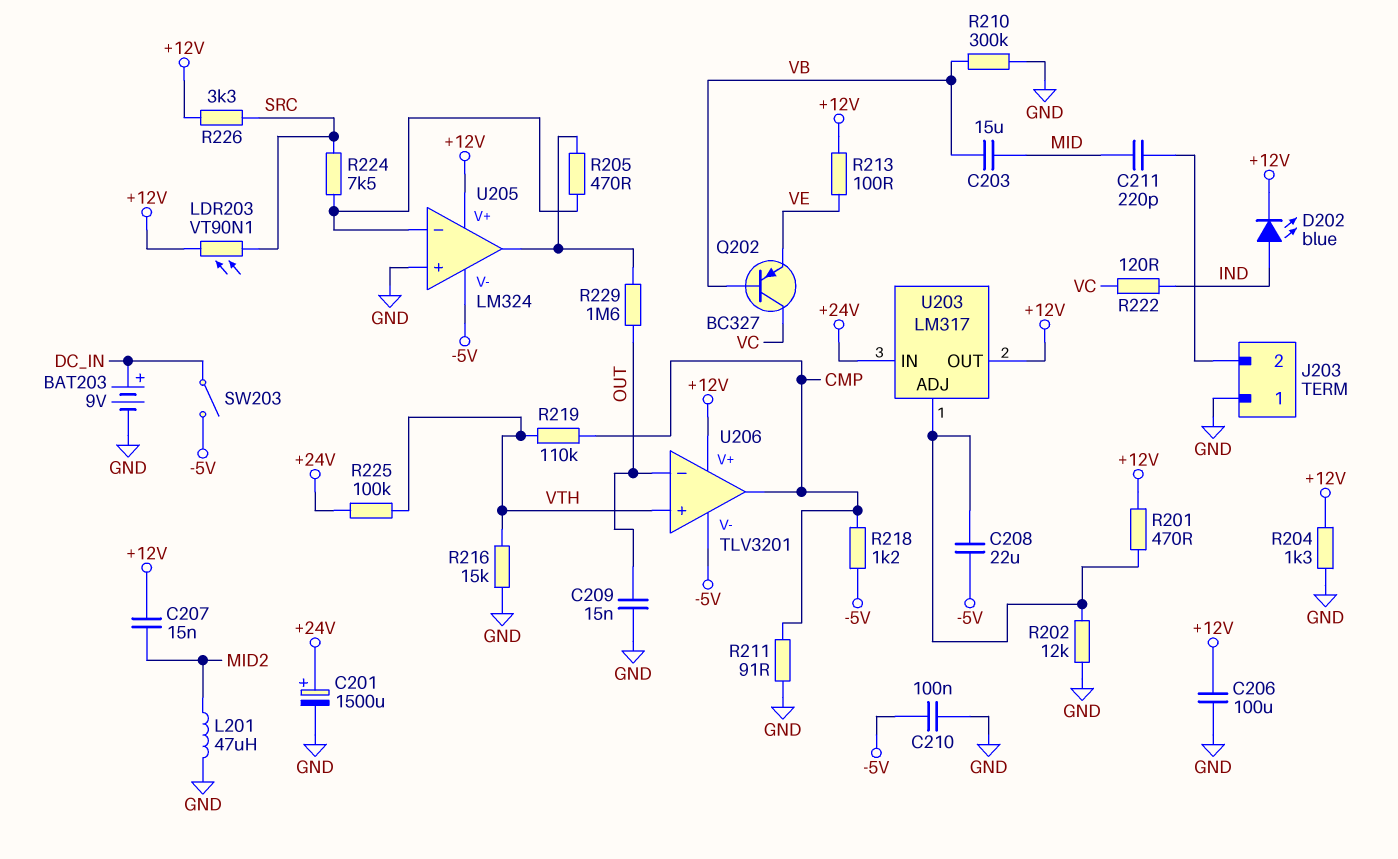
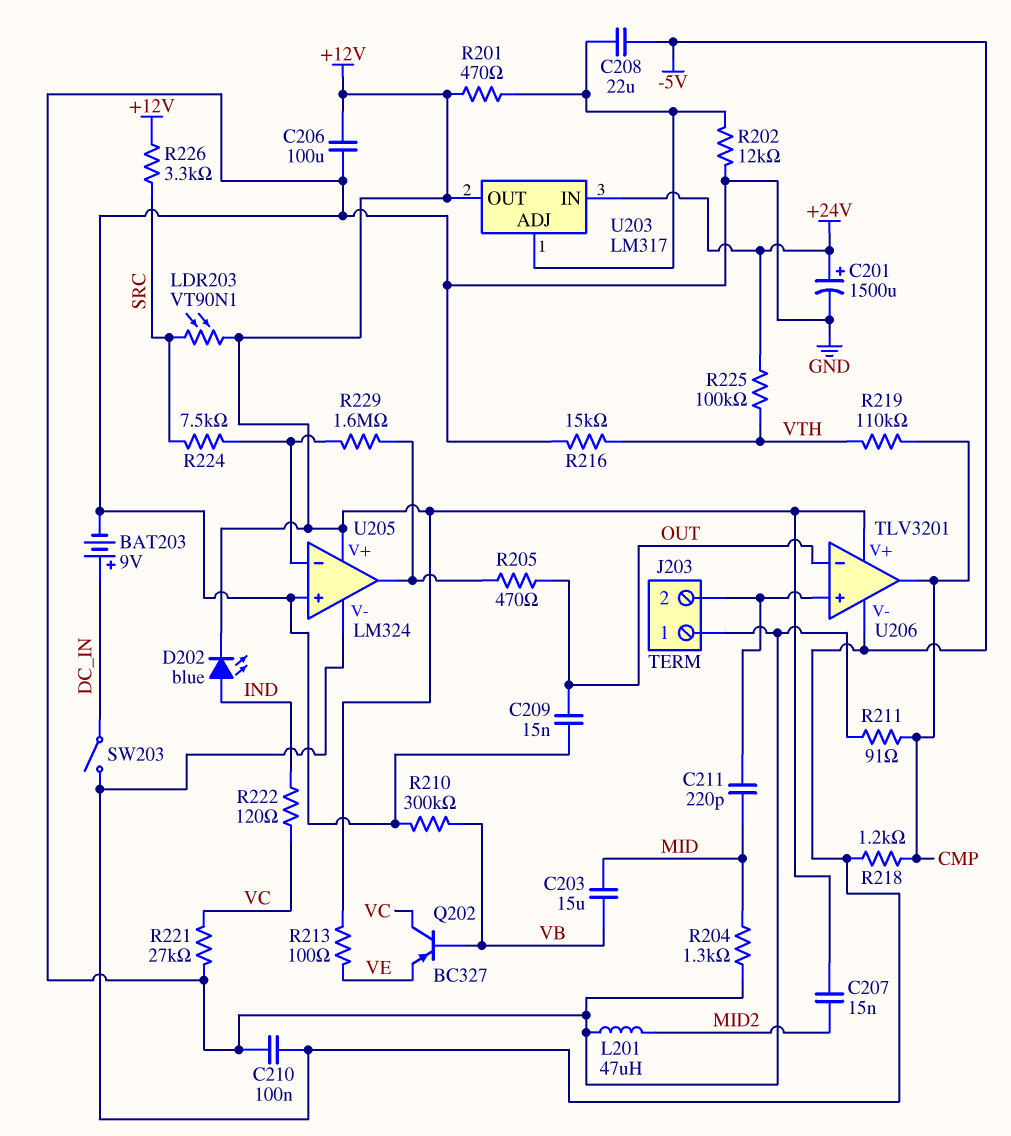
R204: 1.3k (+12V, GND) -> 1.3k (GND, MID)
R205: 470 (U205/in-, U205/out) -> 470 (OUT, U205/out)
R221: none -> 27k (GND, VC)
R229: 1.6M (OUT, U205/out) -> 1.6M (U205/in-, U205/out)
U206 pin in+: VTH -> J203/2

